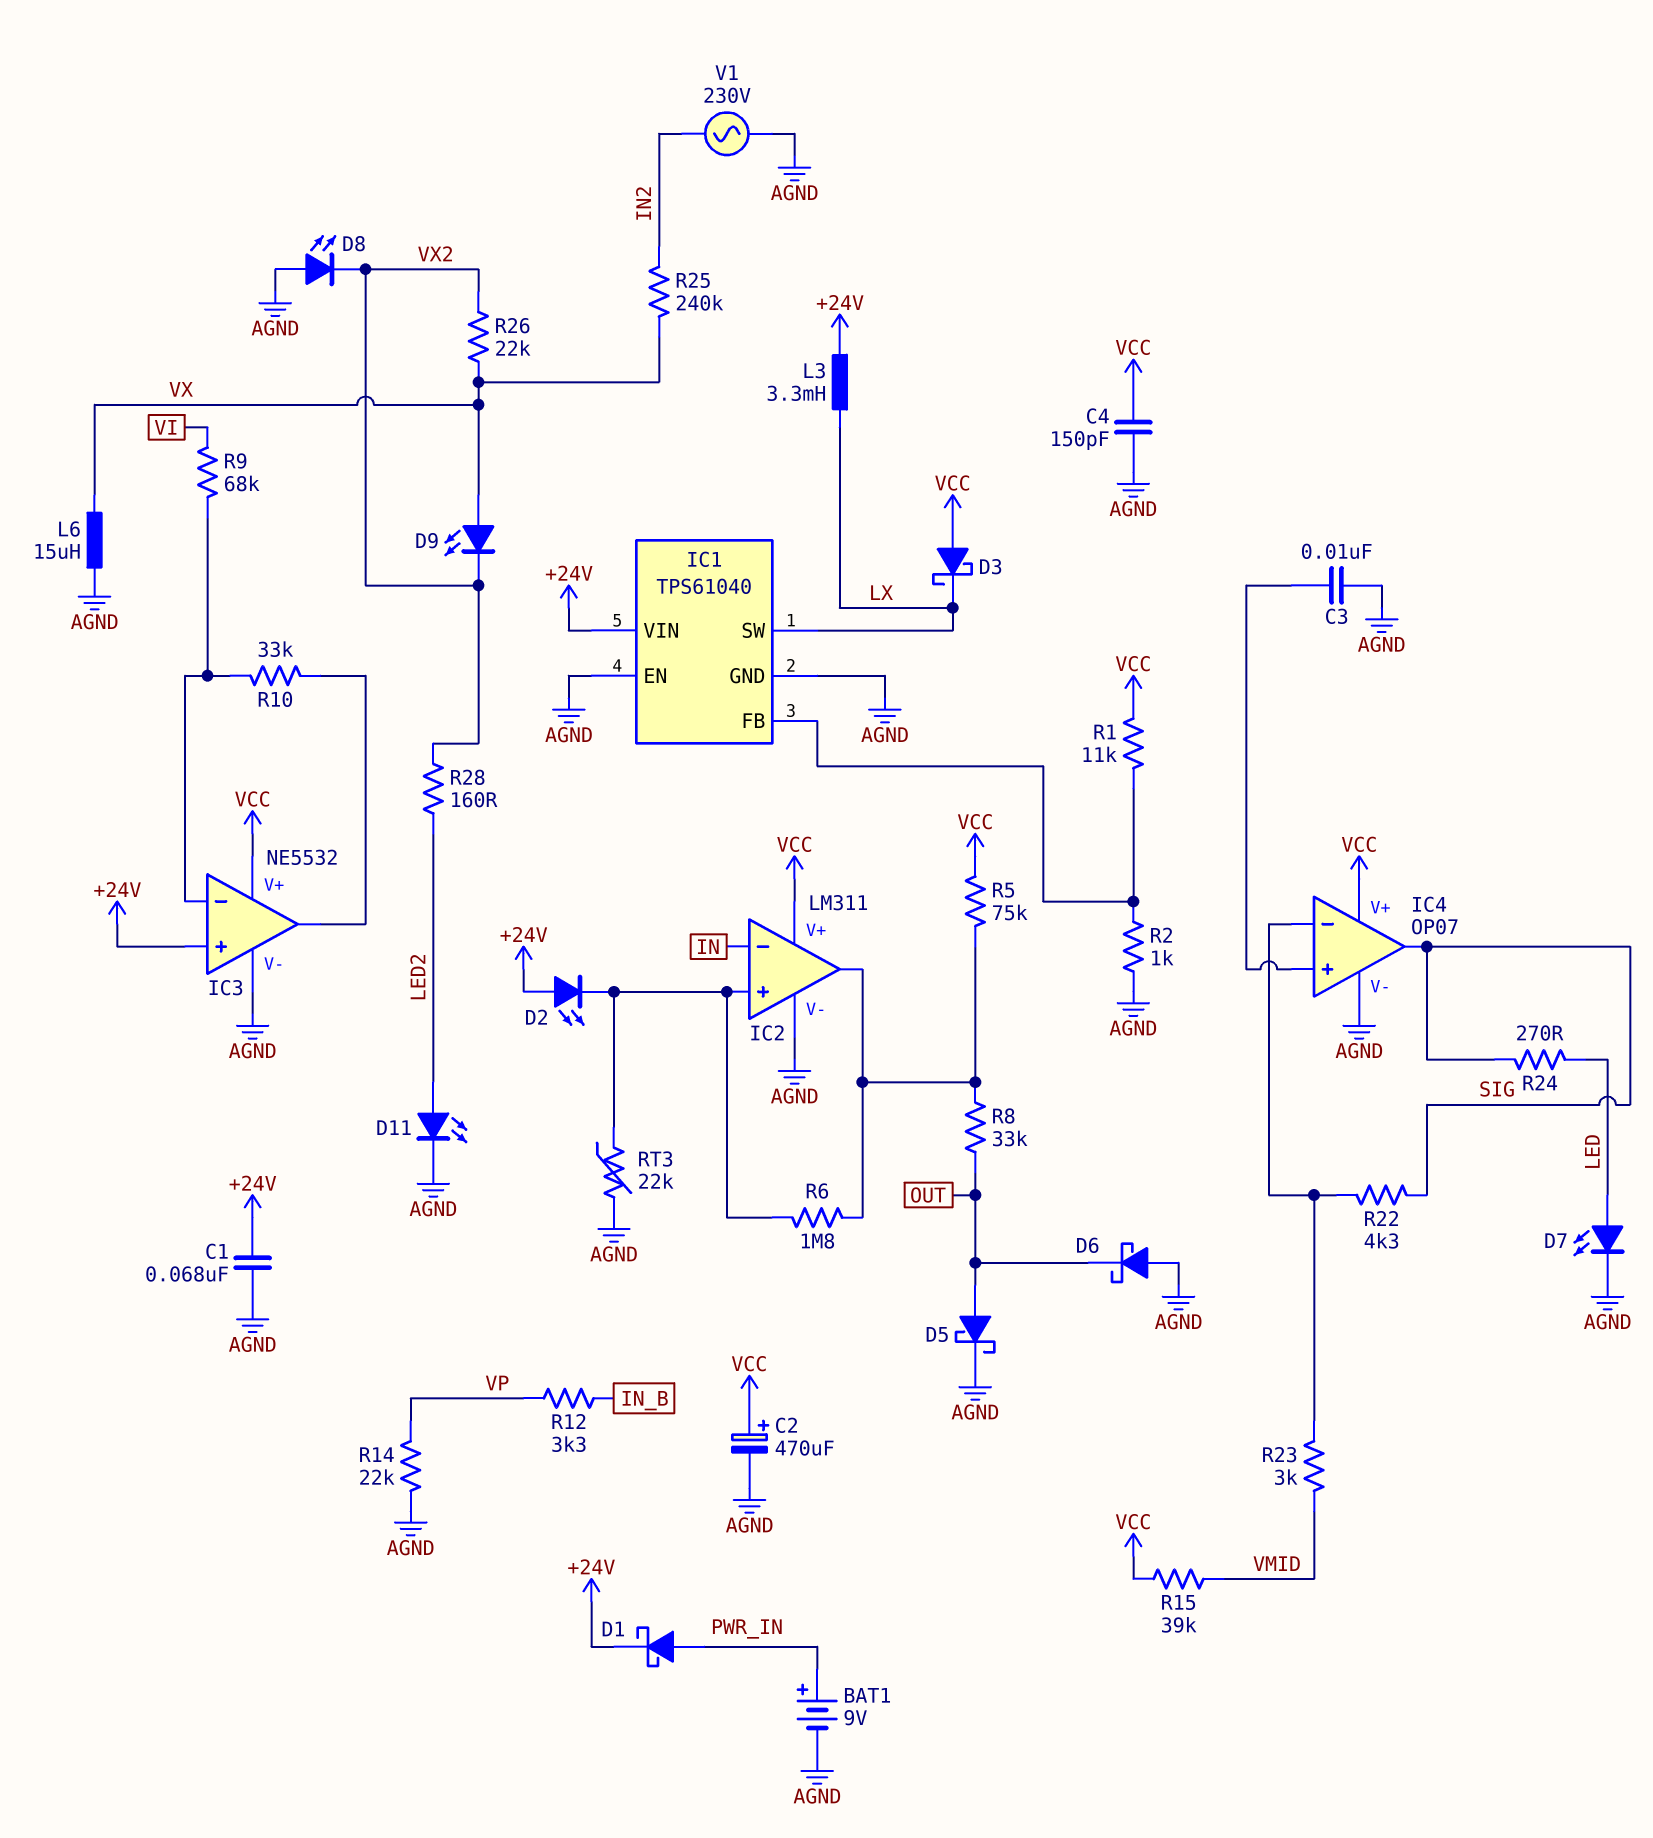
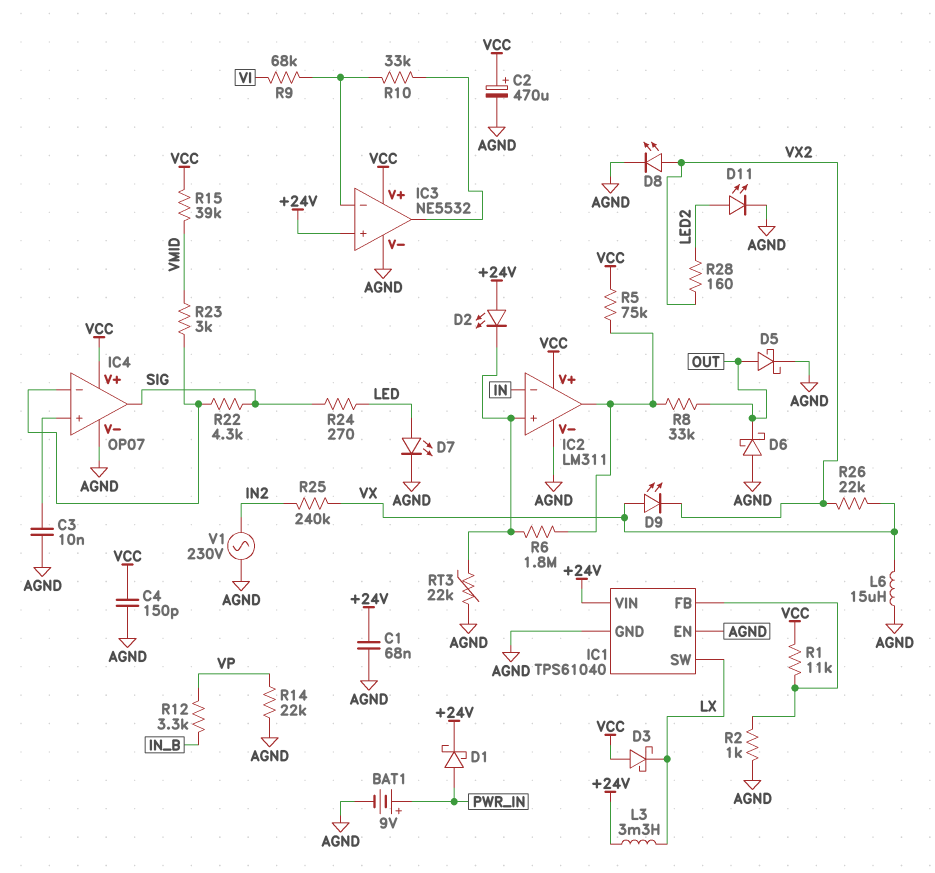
D8: LED (A AGND, K VX2) -> LED (A VX2, K AGND)

